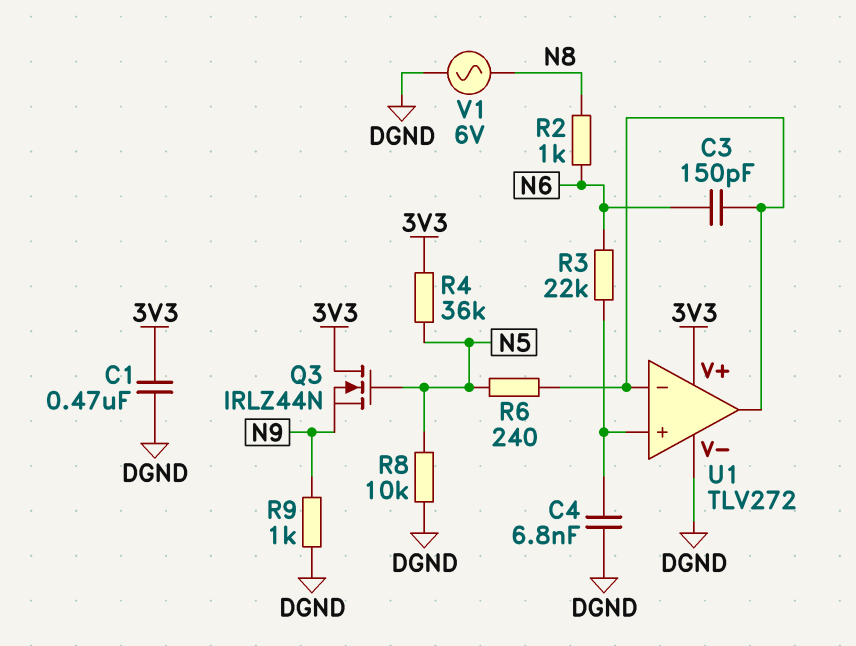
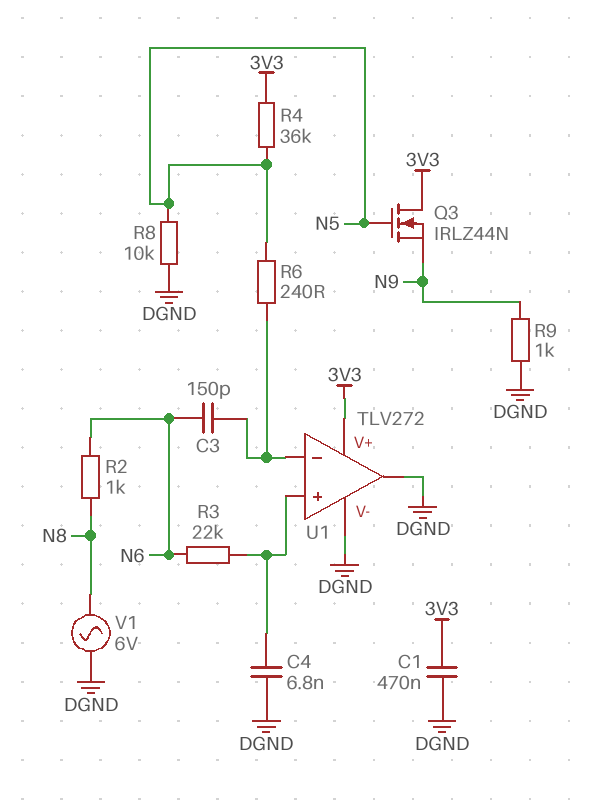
U1 pin out: U1/in- -> DGND

